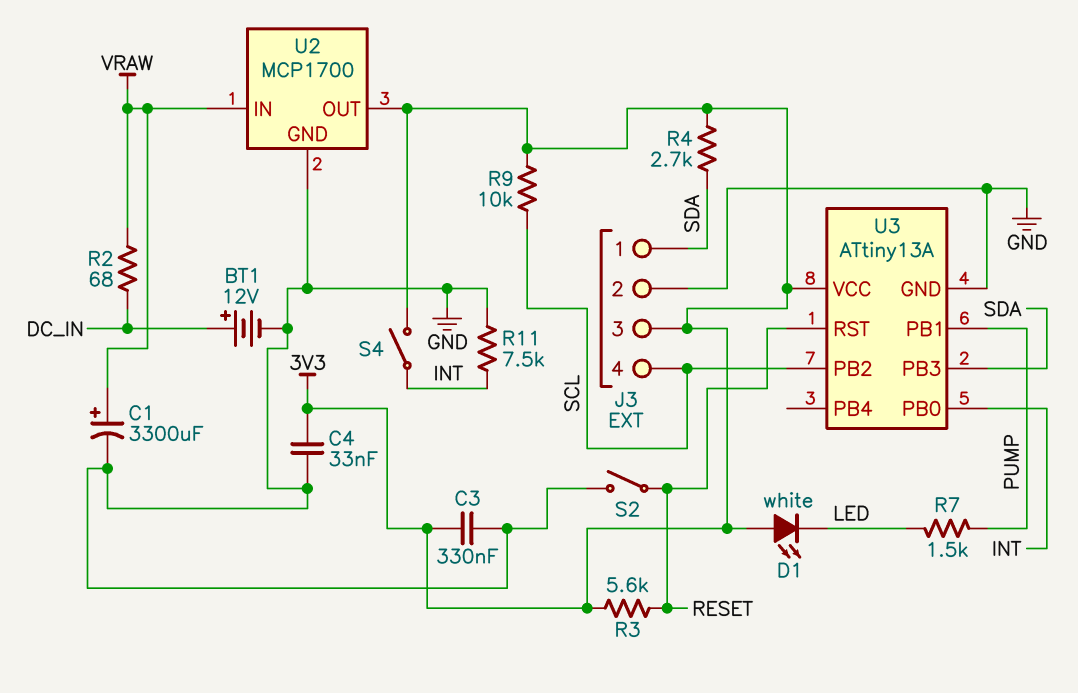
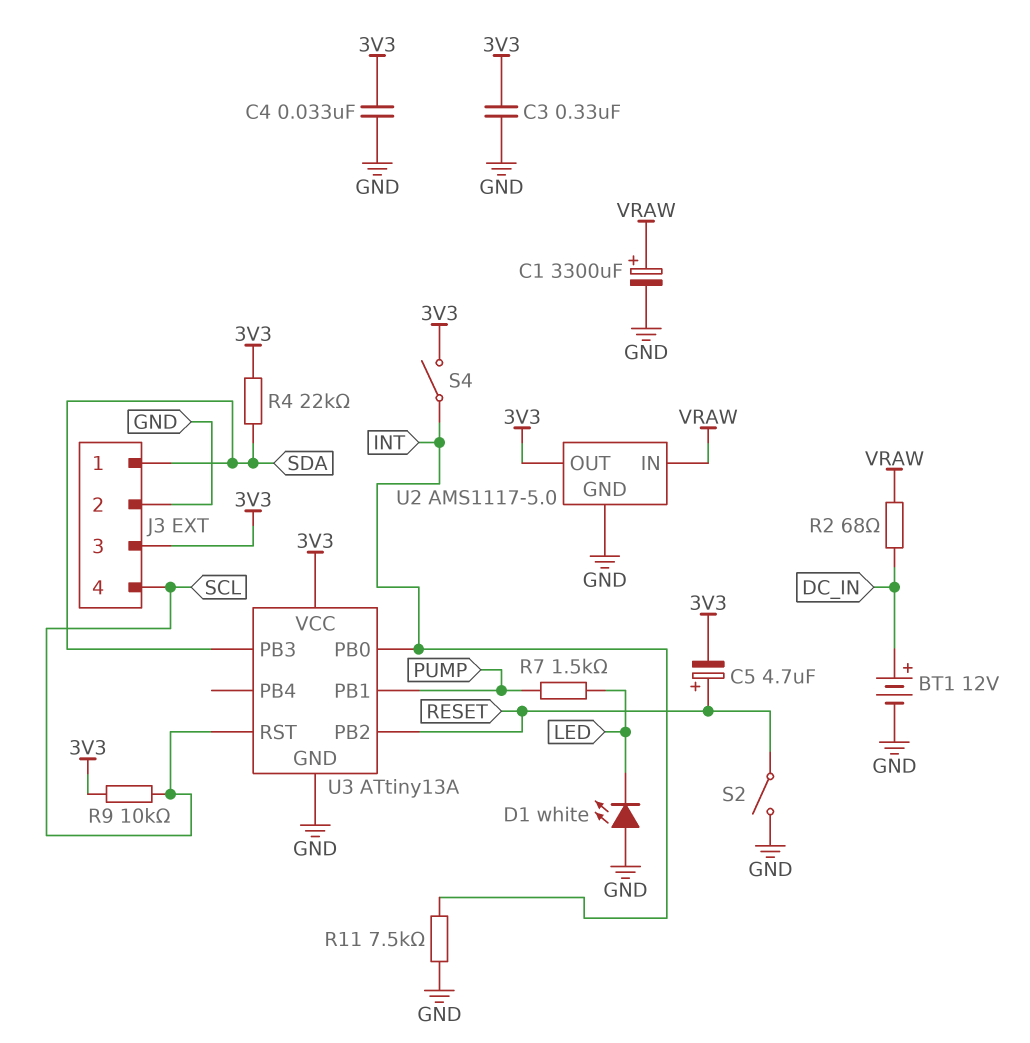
C5: none -> 4.7uF (plus RESET, minus 3V3)
D1: LED white (A 3V3, K LED) -> LED white (A GND, K LED)
R3: 5.6k (3V3, RESET) -> none
R4: 2.7k (3V3, SDA) -> 22k (3V3, SDA)
U2: MCP1700 -> AMS1117-5.0
U3 pin PB2: SCL -> RESET
U3 pin RST: RESET -> SCL

